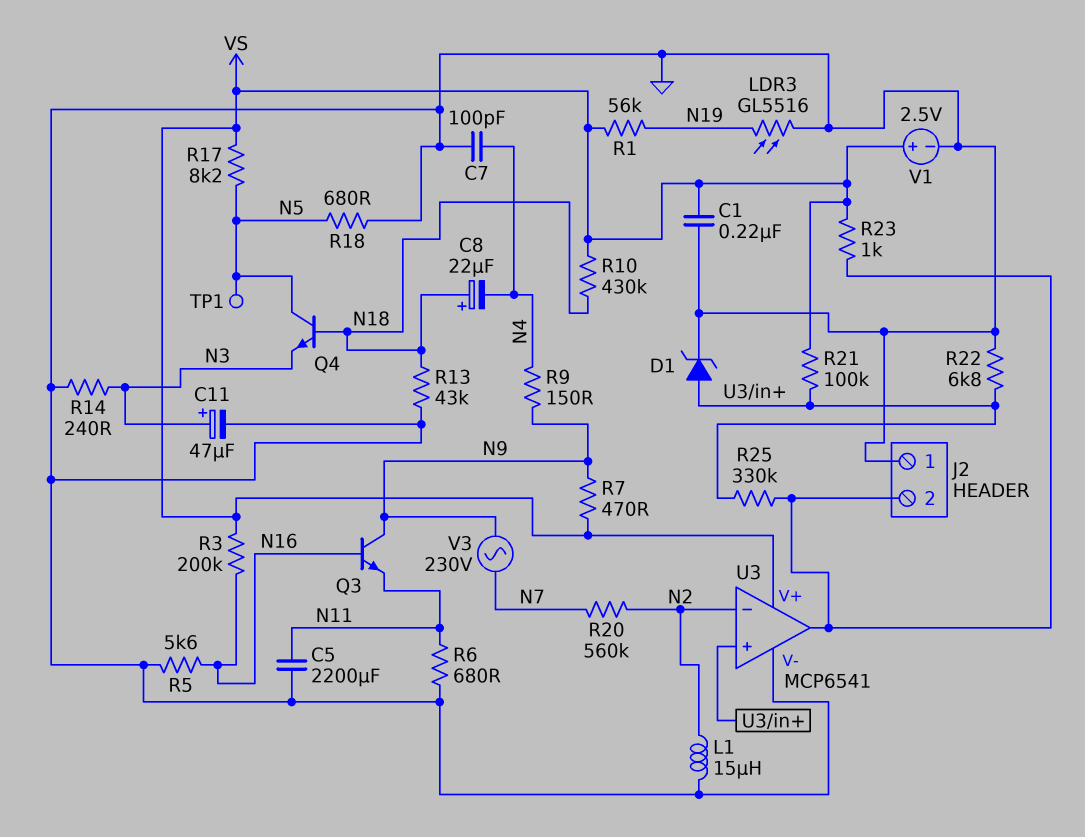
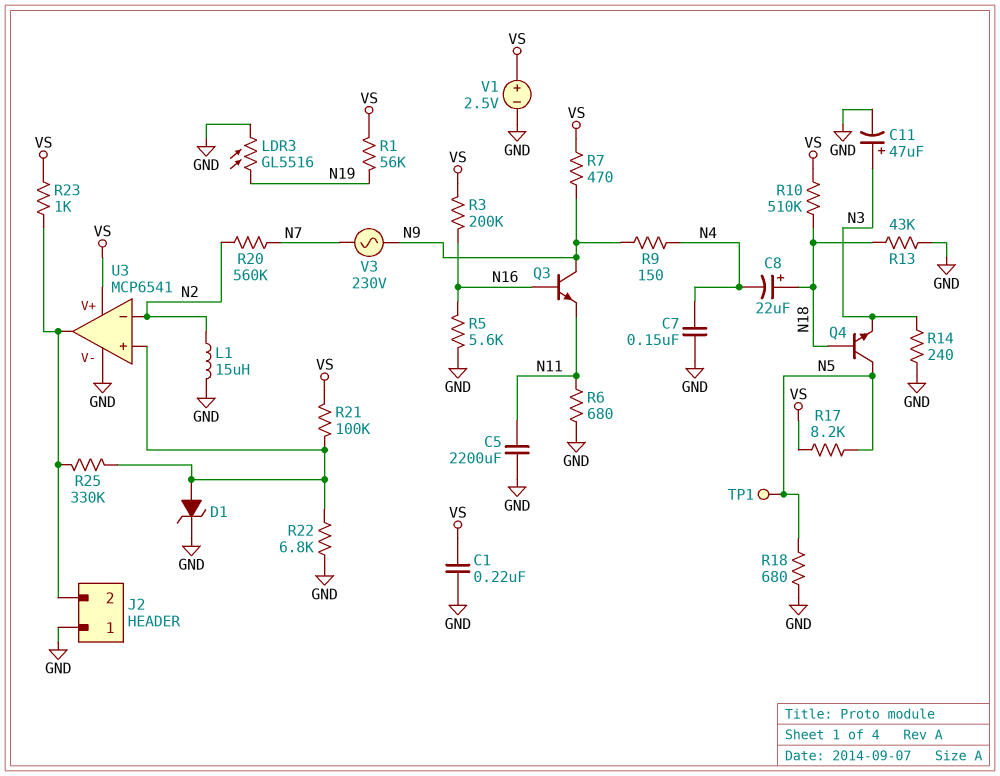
C7: 100pF (GND, N4) -> 150nF (GND, N4)
R10: 430k (N18, VS) -> 510k (N18, VS)

